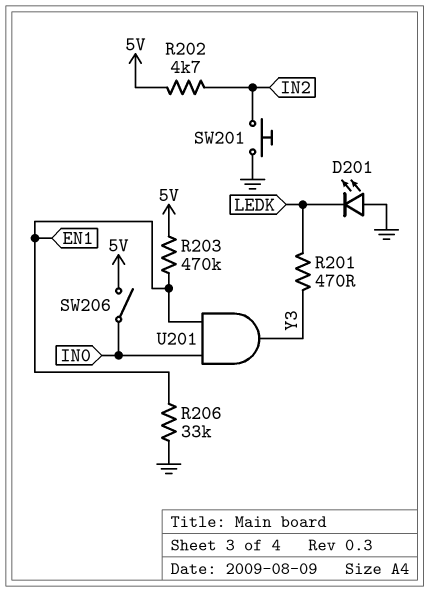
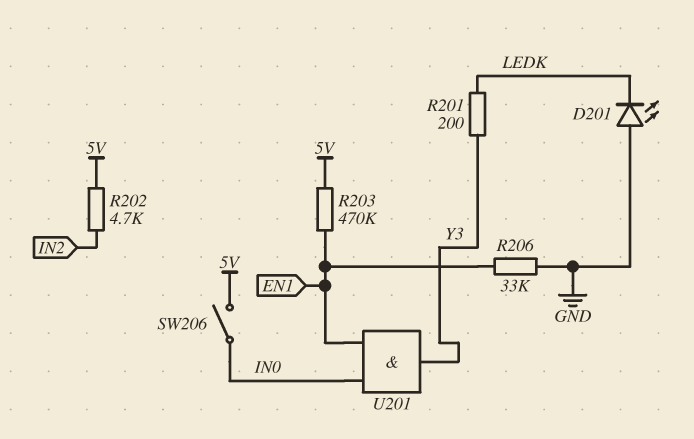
R201: 470 (LEDK, Y3) -> 200 (LEDK, Y3)
SW201: button (GND, IN2) -> none

